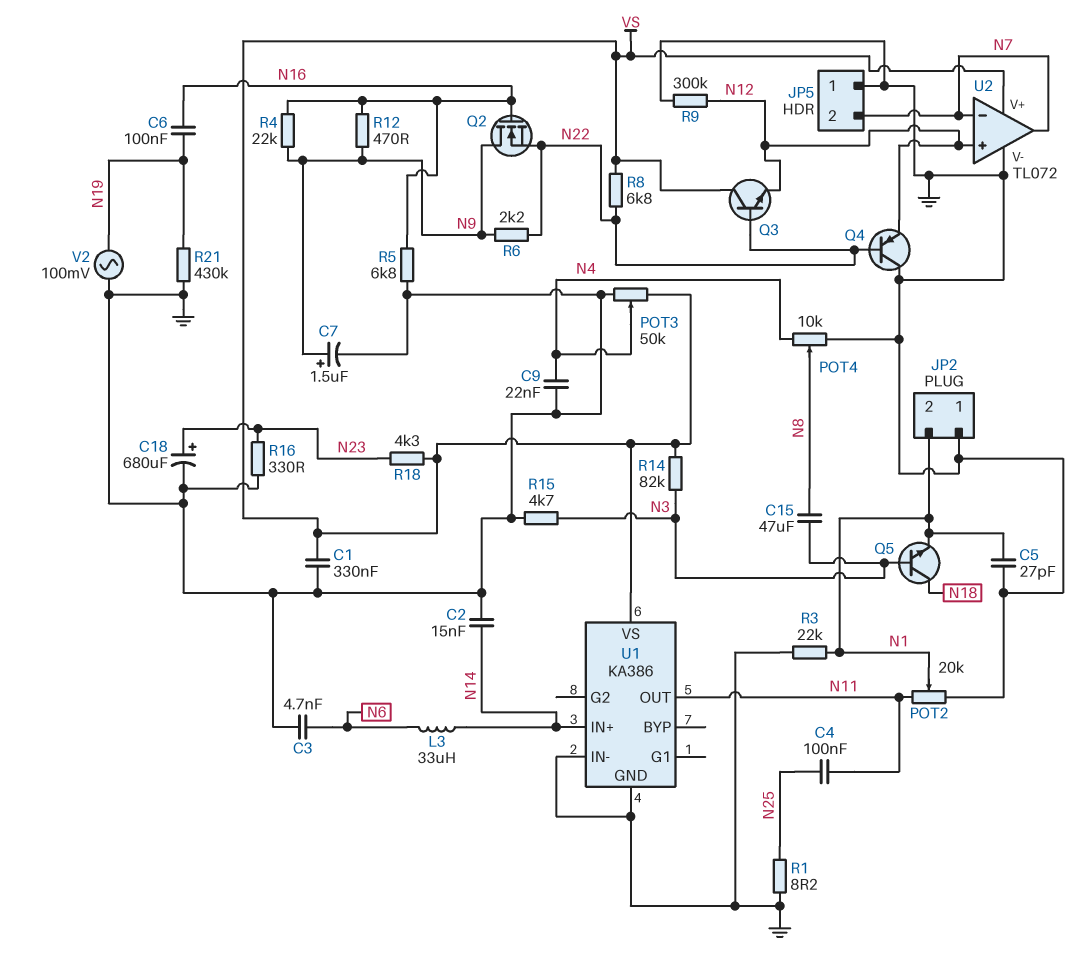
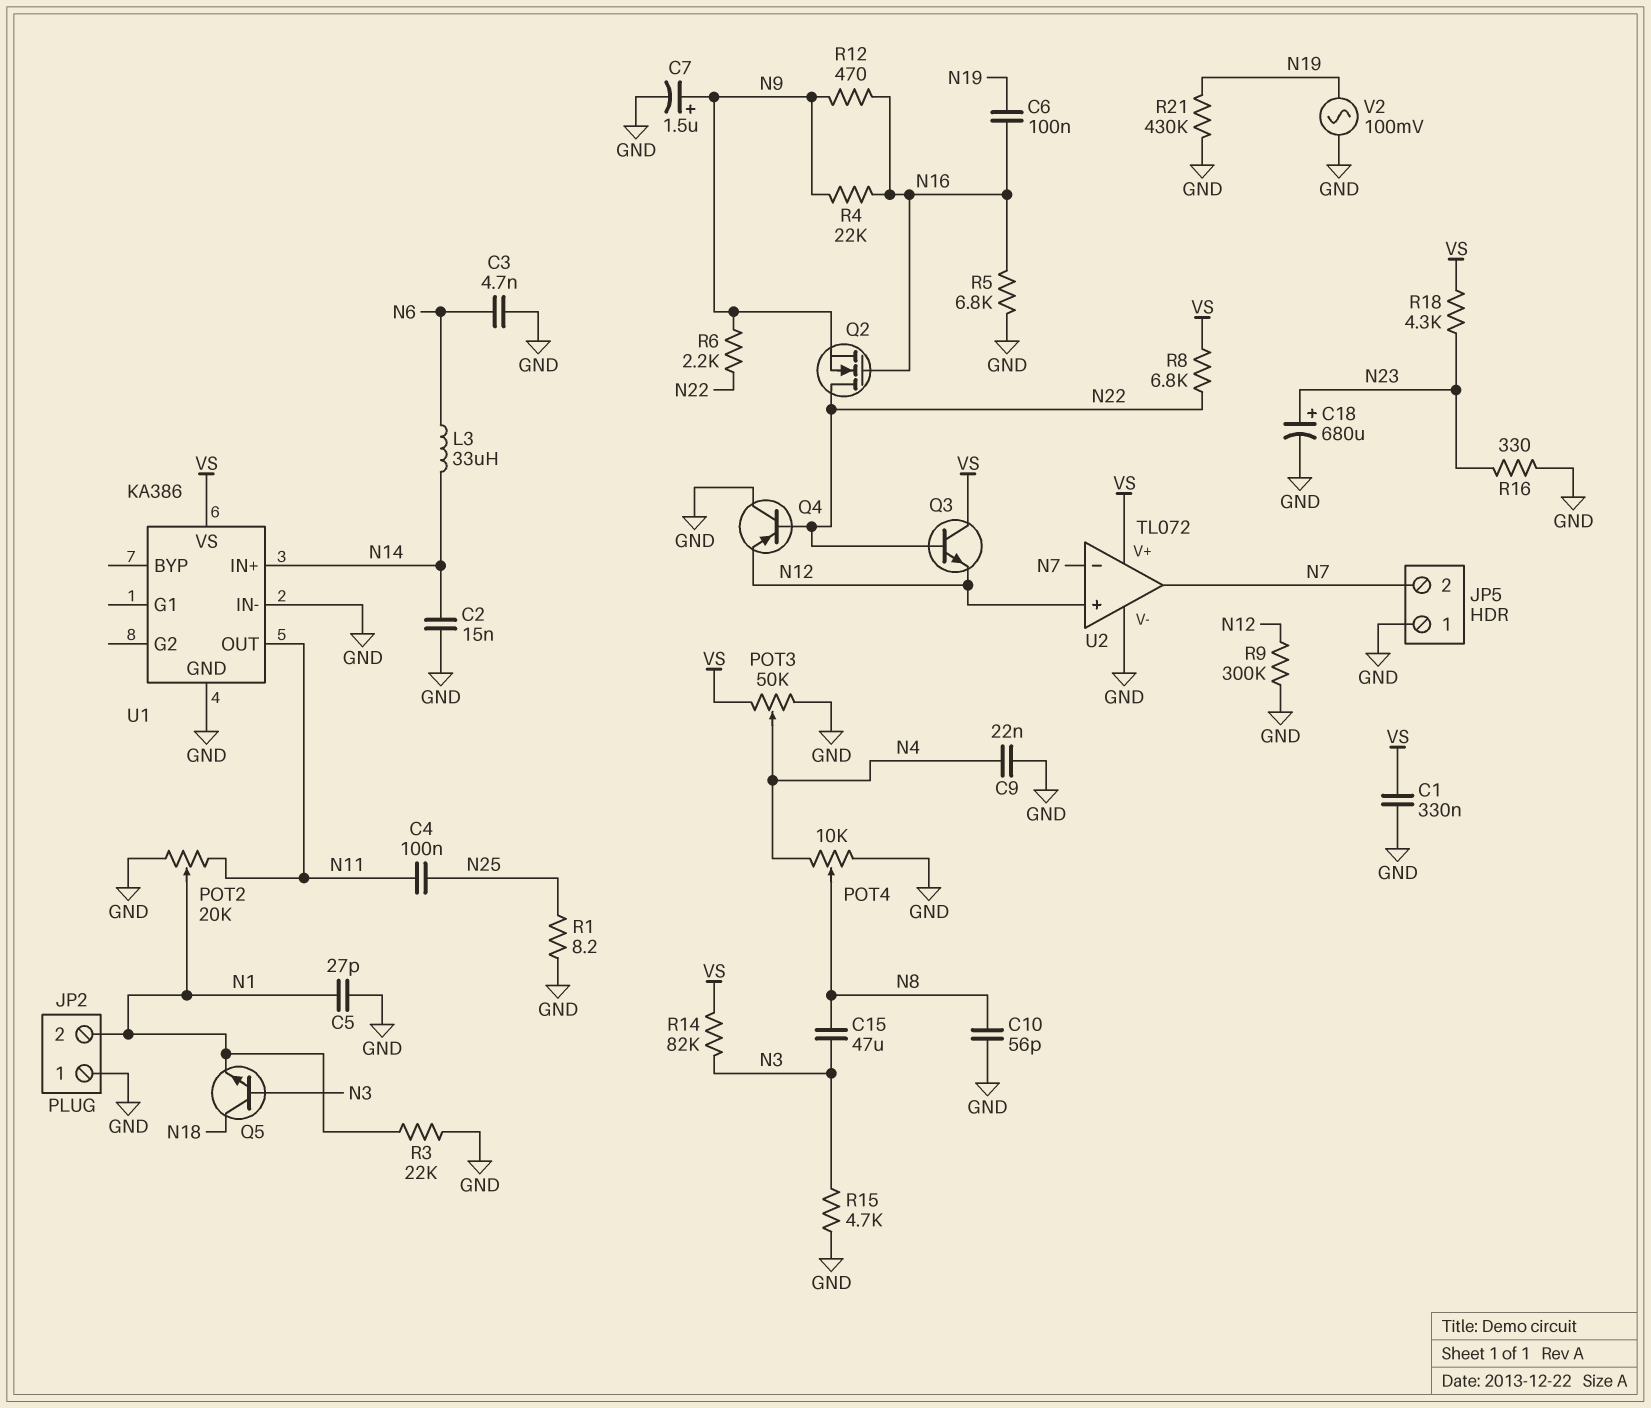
C10: none -> 56pF (GND, N8)
Q2: NMOS (G N16, D N9, S N22) -> NMOS (G N16, D N22, S N9)

